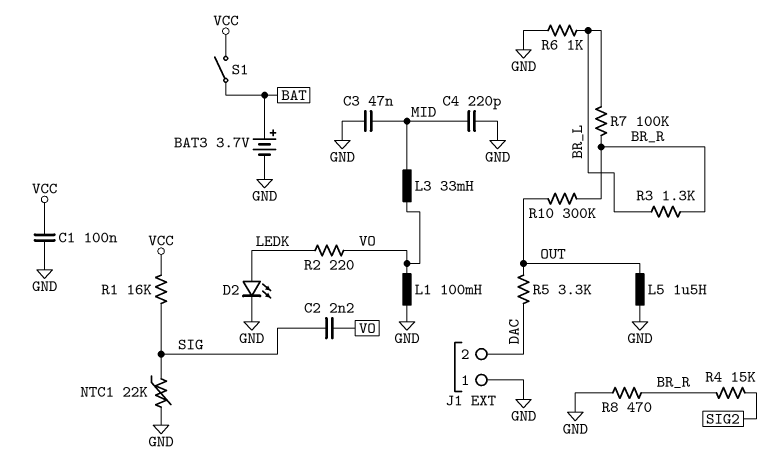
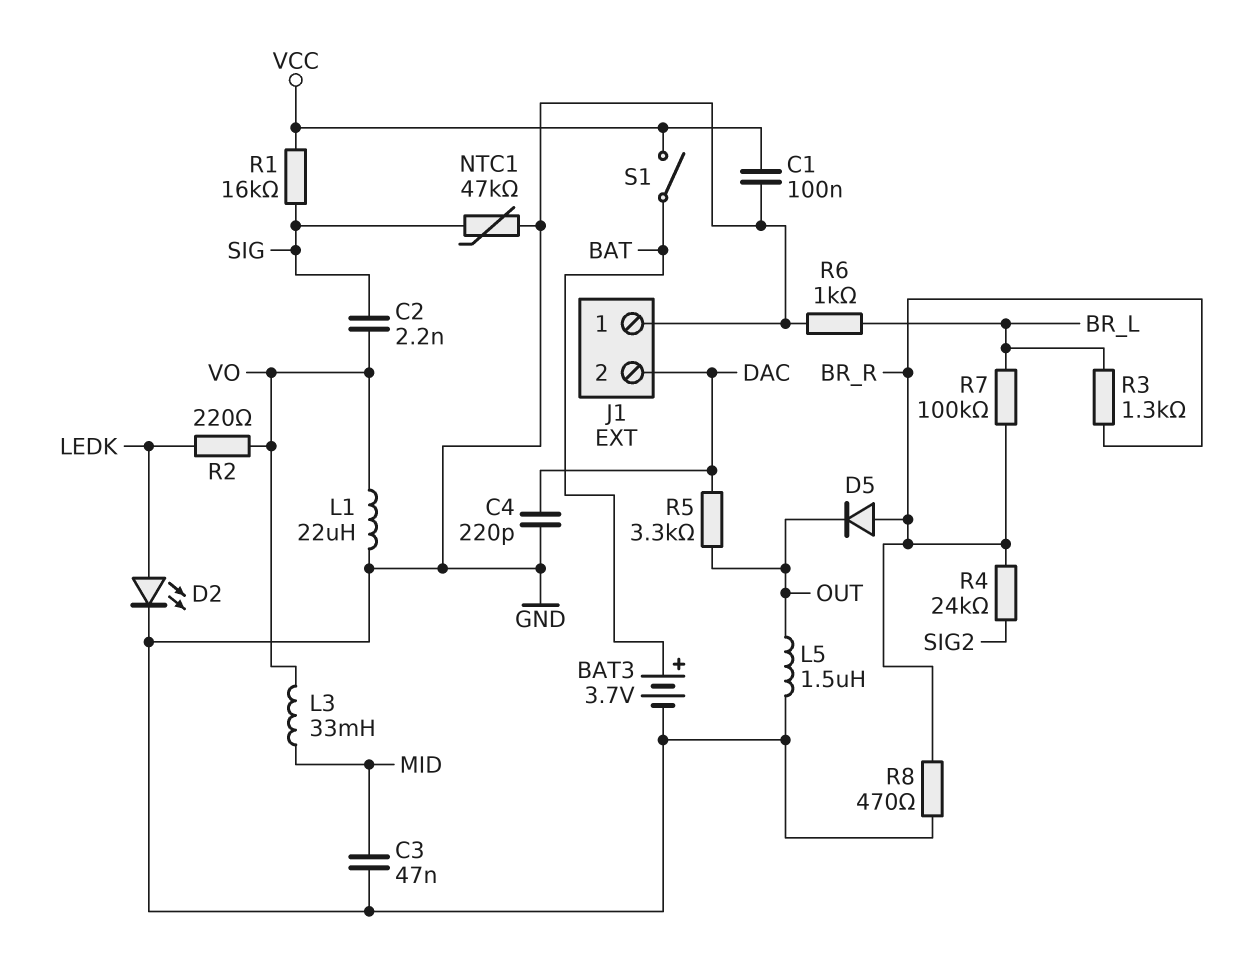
C4: 220pF (GND, MID) -> 220pF (DAC, GND)
D5: none -> diode (A BR_R, K OUT)
L1: 100mH (GND, VO) -> 22uH (GND, VO)
NTC1: 22k (GND, SIG) -> 47k (GND, SIG)
R4: 15k (BR_R, SIG2) -> 24k (BR_R, SIG2)
R10: 300k (BR_R, OUT) -> none

